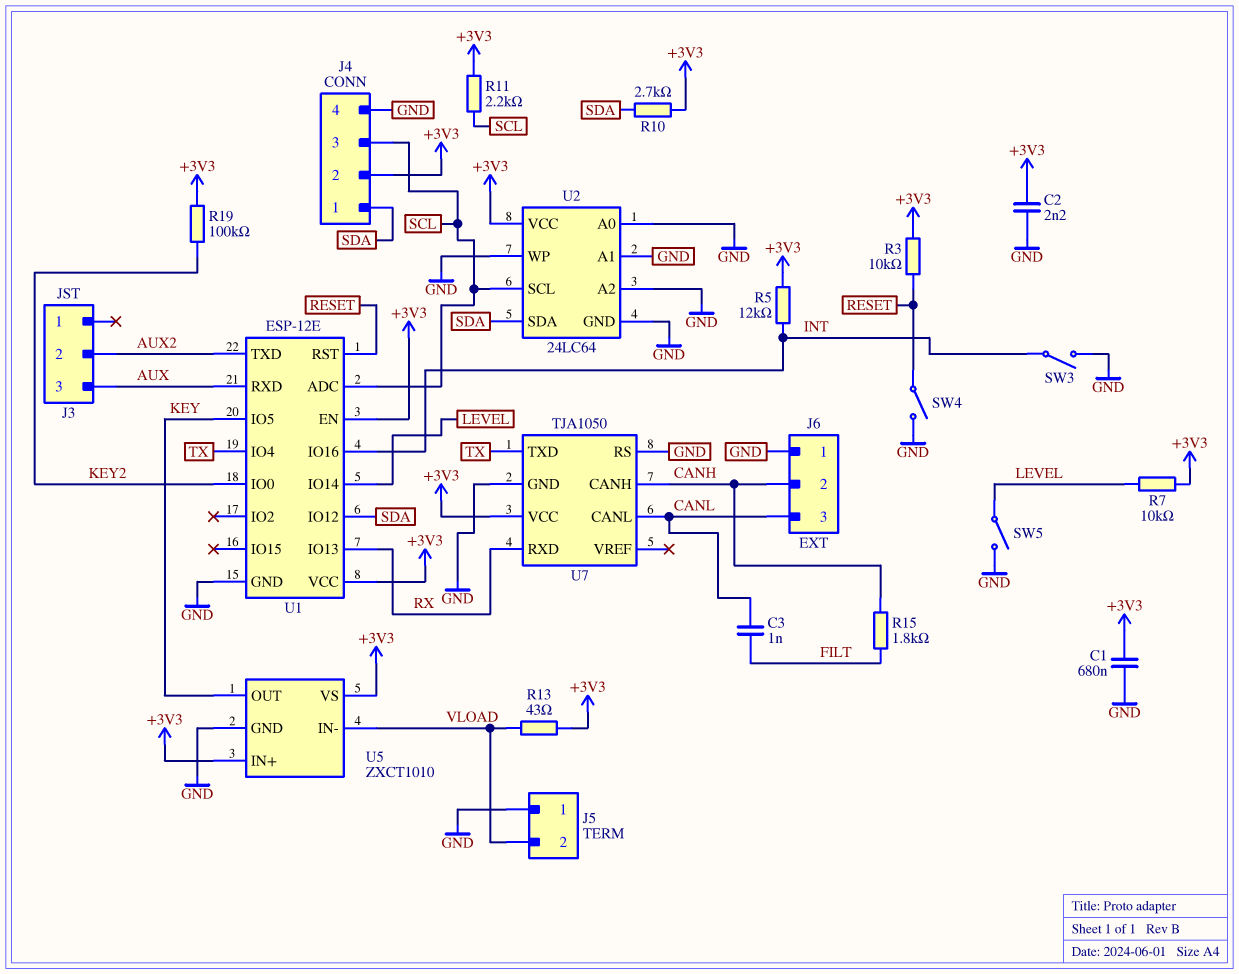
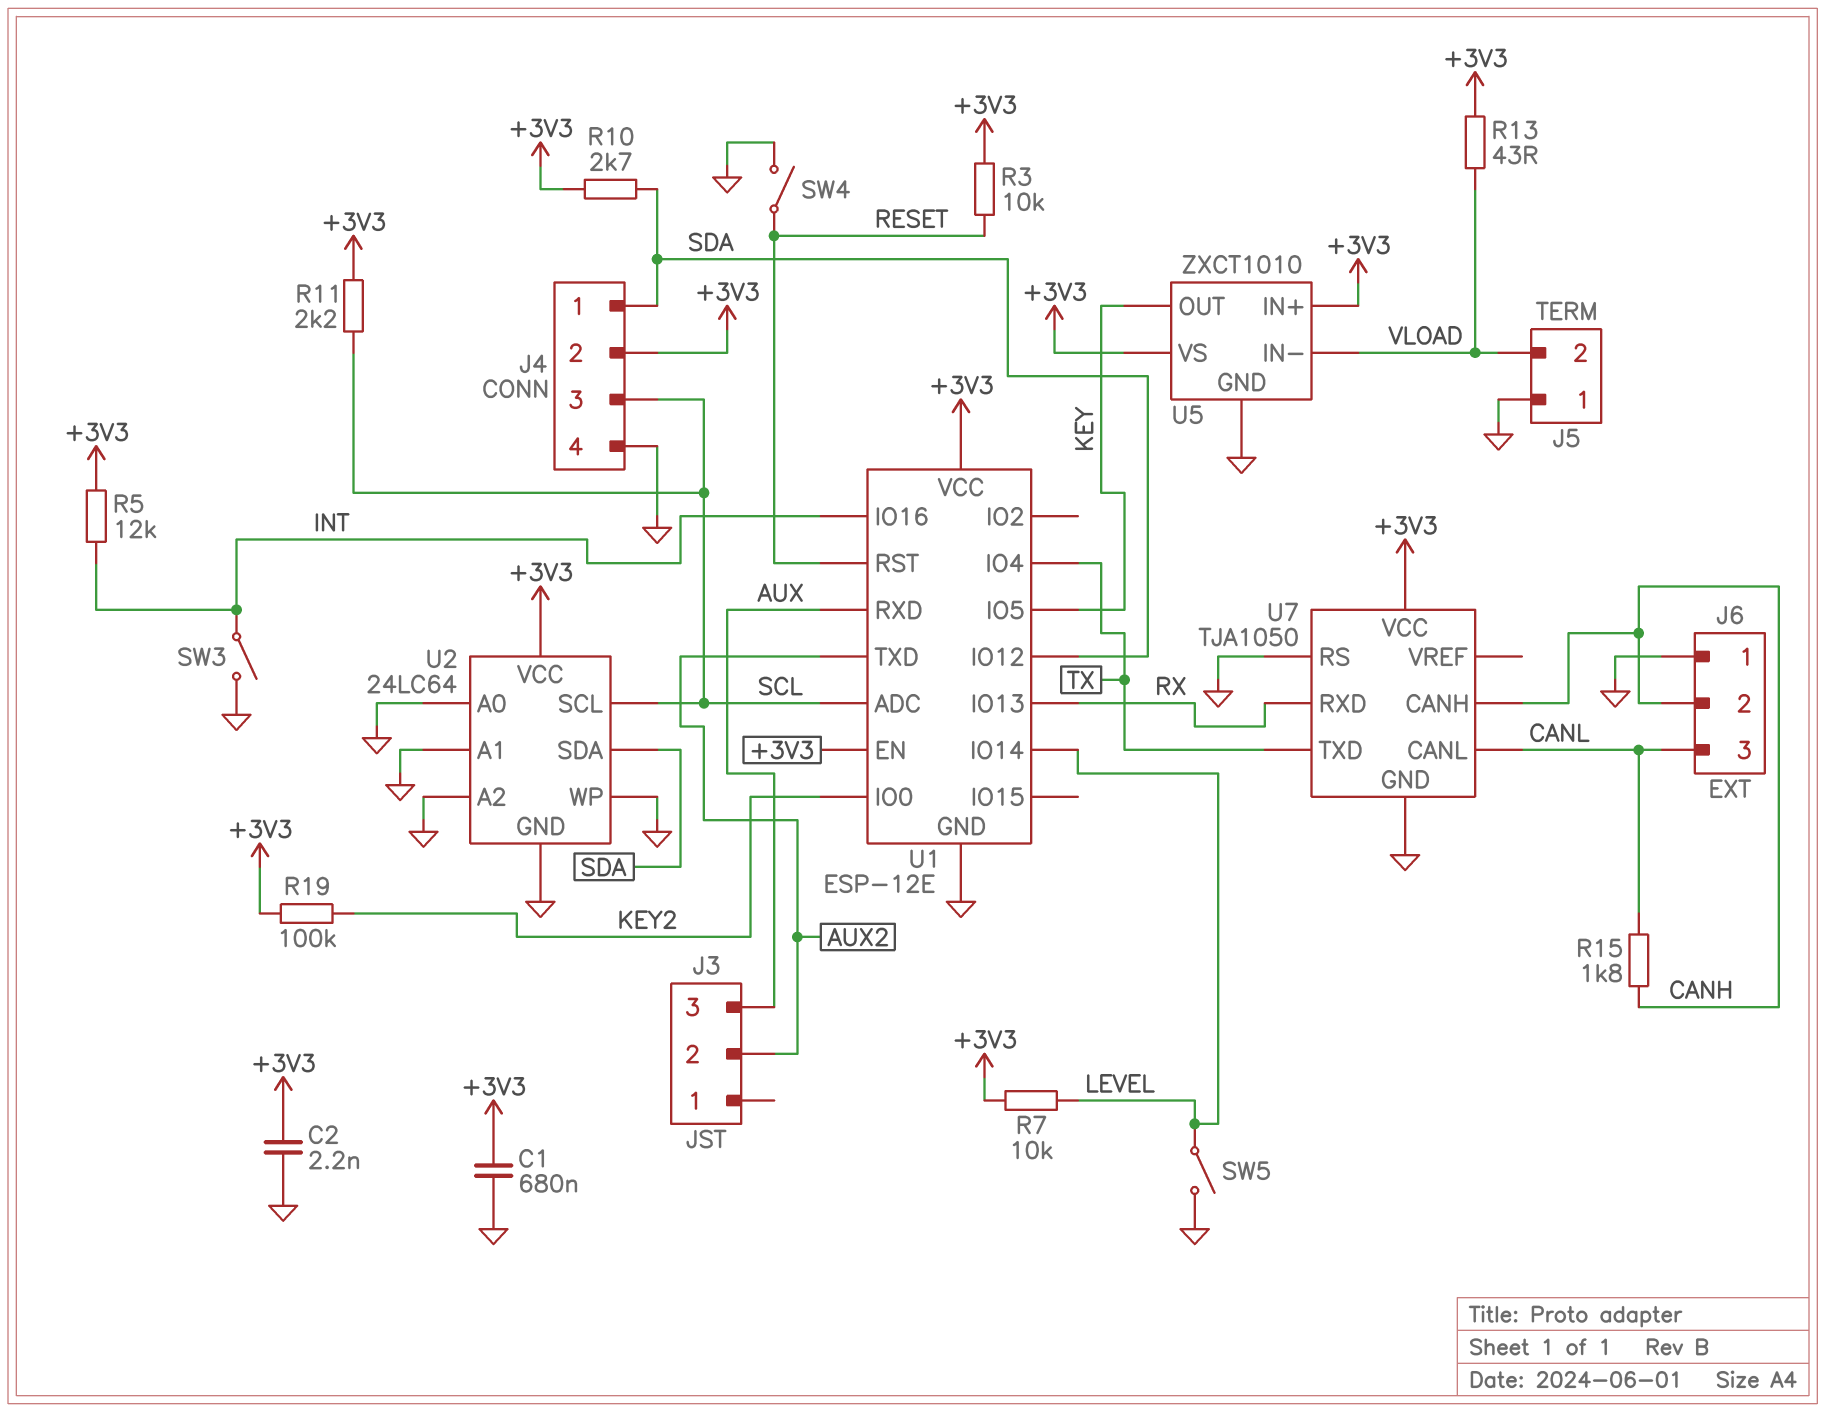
C3: 1nF (CANL, FILT) -> none
R15: 1.8k (CANH, FILT) -> 1.8k (CANH, CANL)

